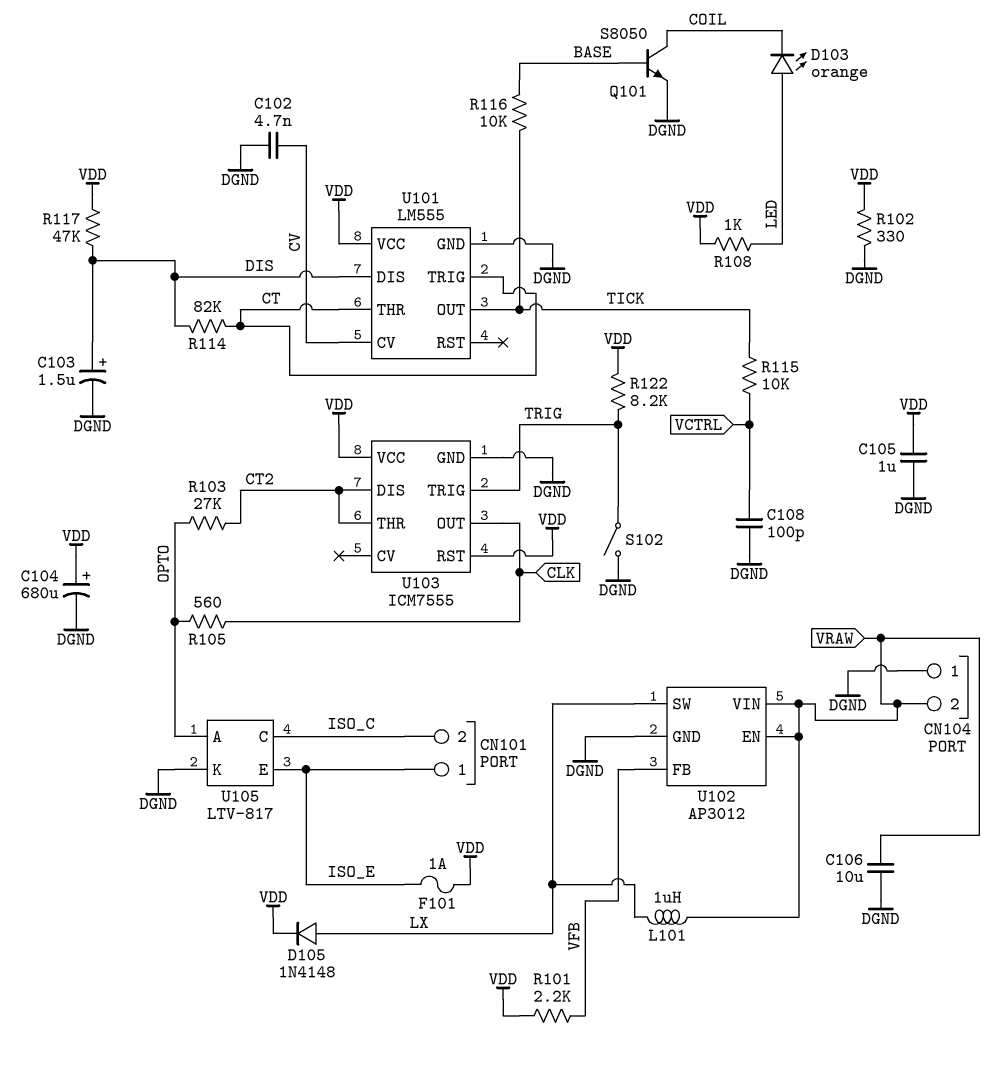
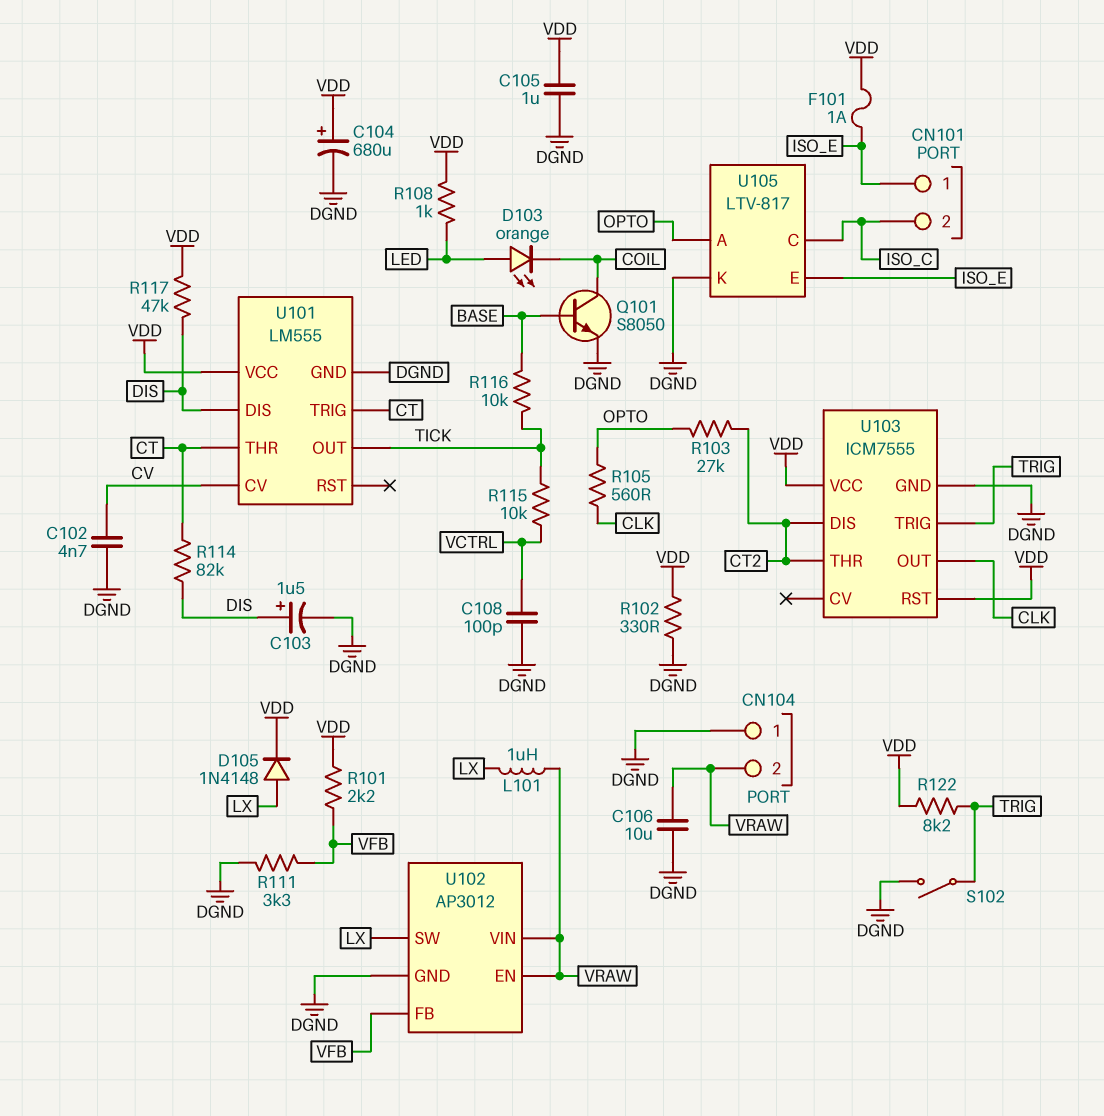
R111: none -> 3.3k (DGND, VFB)

